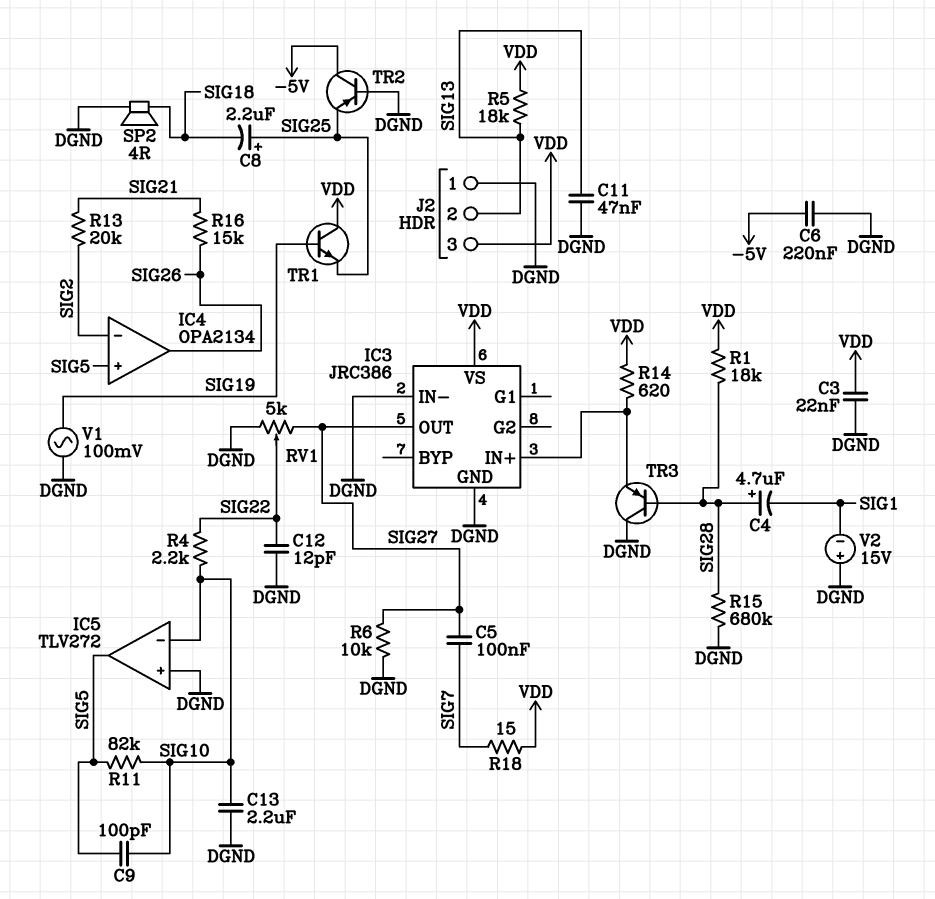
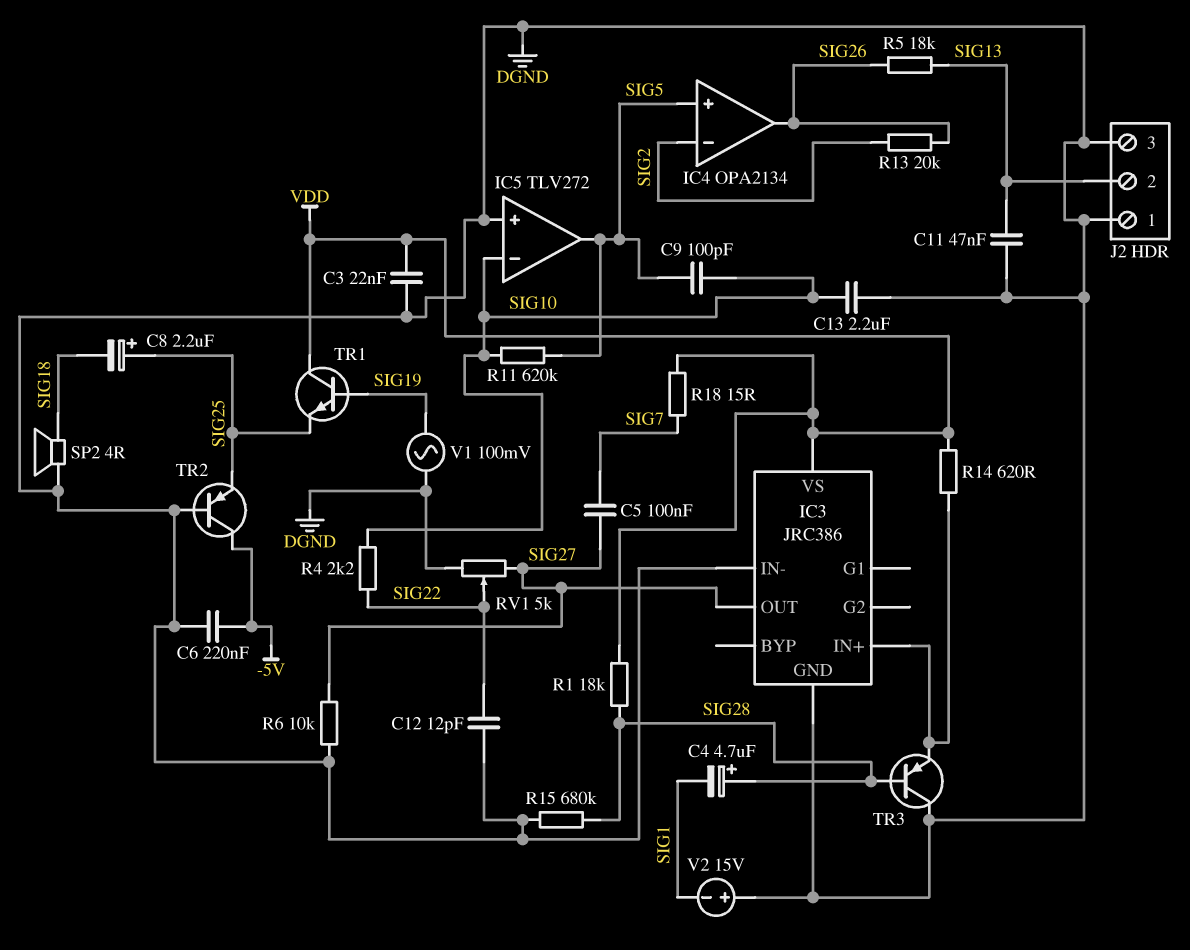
J2 pin 3: VDD -> DGND
R5: 18k (SIG13, VDD) -> 18k (SIG13, SIG26)
R11: 82k (SIG5, SIG10) -> 620k (SIG5, SIG10)
R13: 20k (SIG2, SIG21) -> 20k (SIG2, SIG26)
R16: 15k (SIG21, SIG26) -> none

